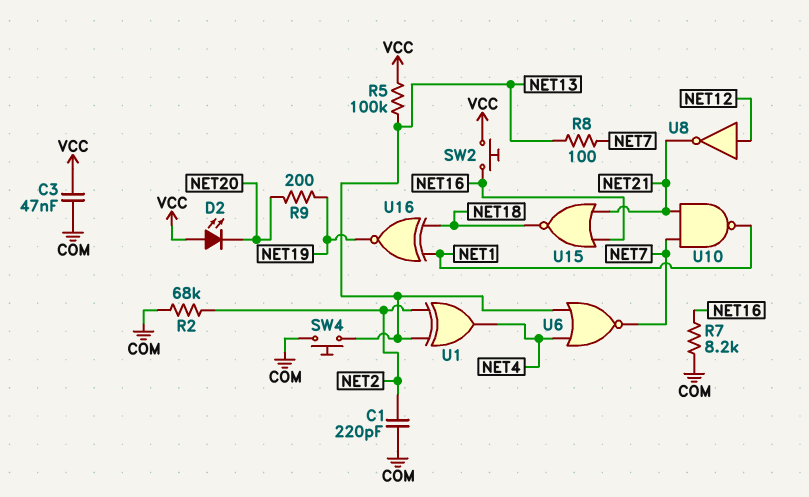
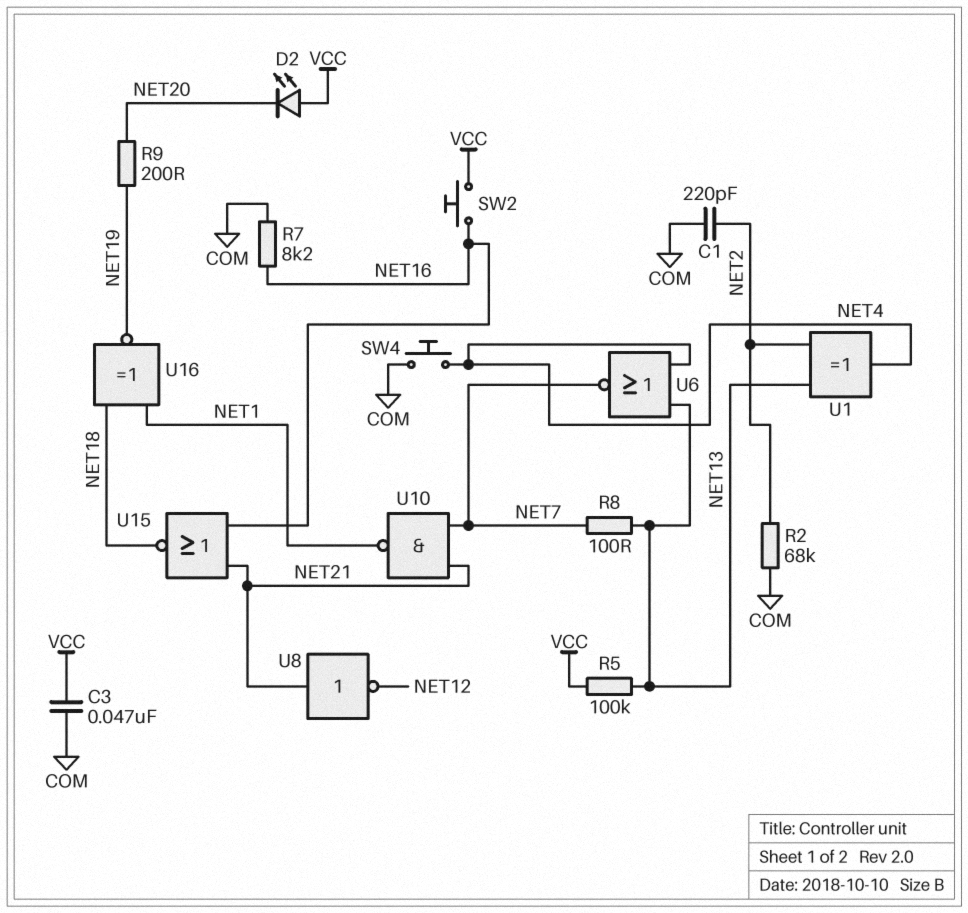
SW4: button (COM, NET13) -> button (COM, NET4)
U8: NOT (in NET12, out NET21) -> NOT (in NET21, out NET12)

